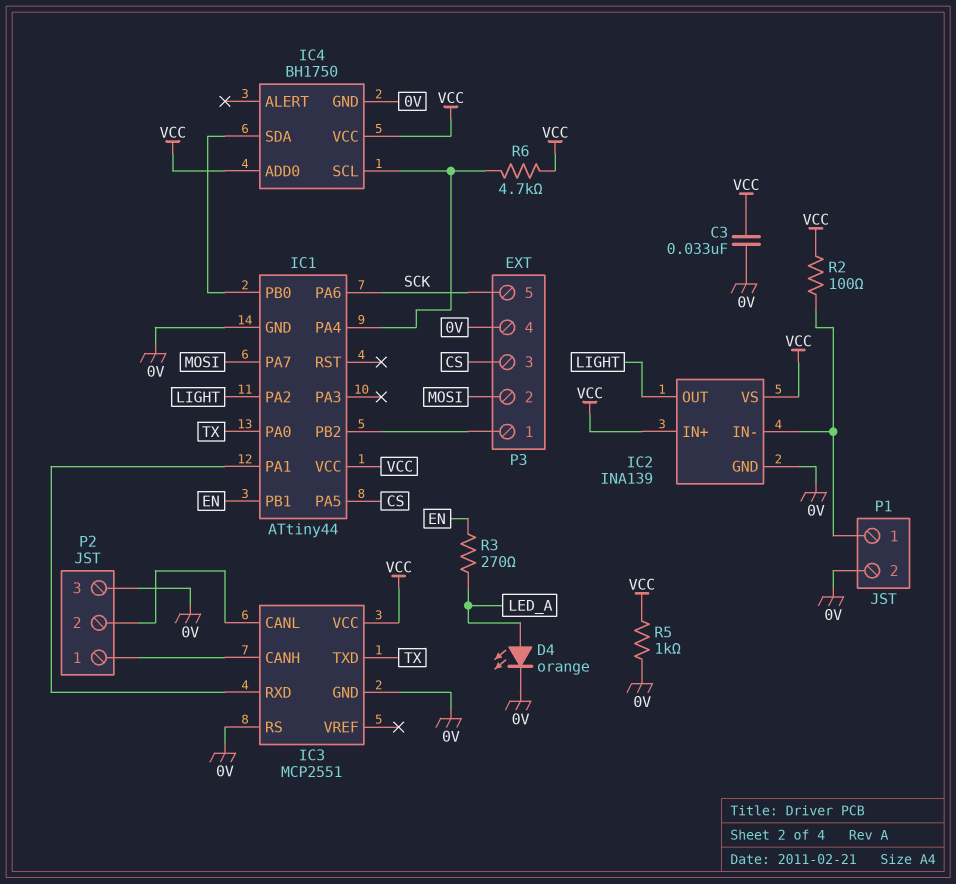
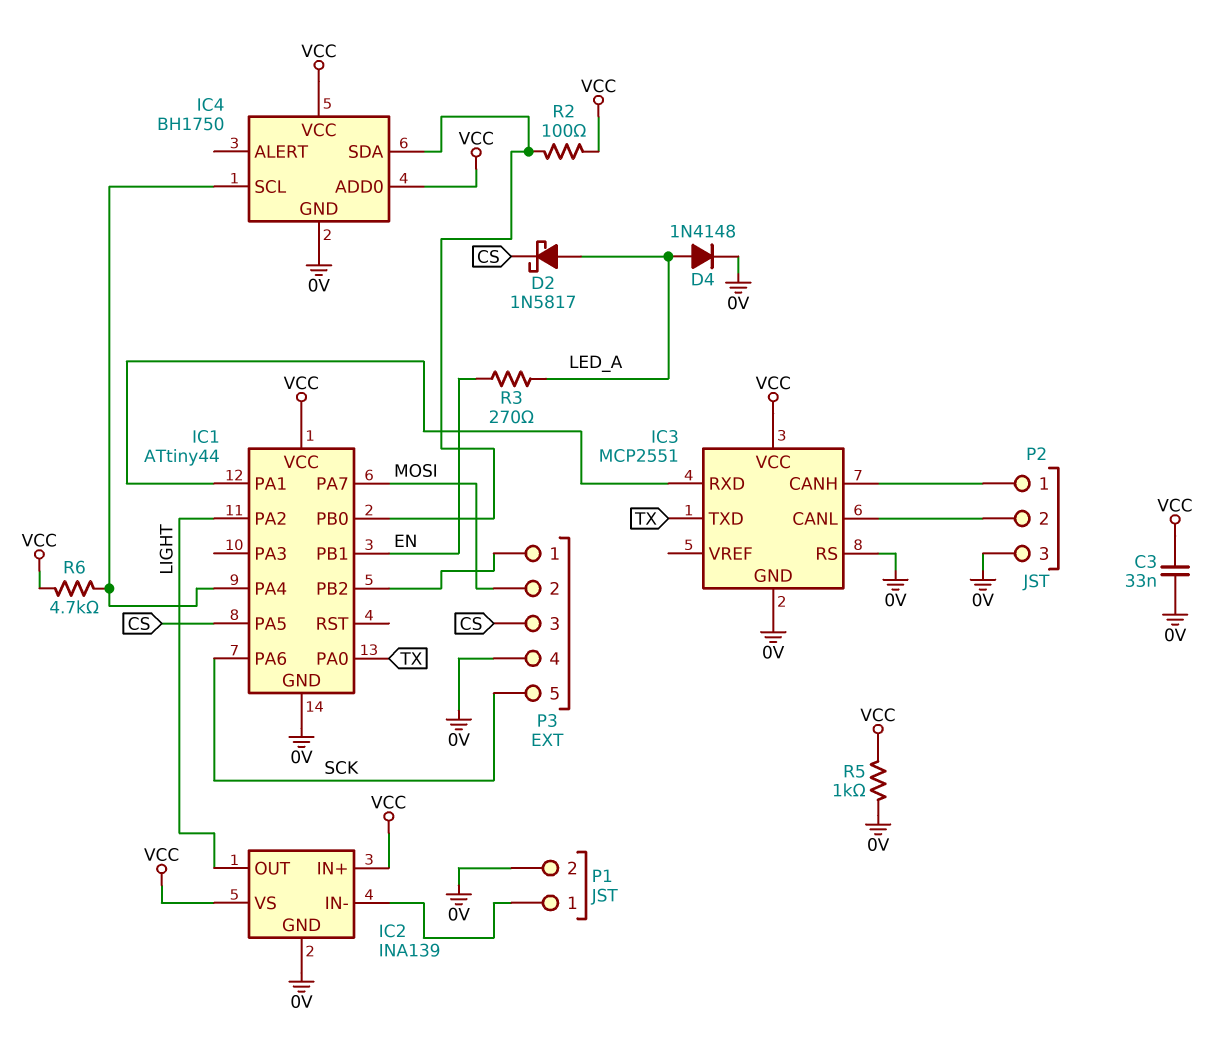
D2: none -> schottky 1N5817 (A LED_A, K CS)
D4: LED orange (A LED_A, K 0V) -> diode 1N4148 (A LED_A, K 0V)
R2: 100 (IC2/IN-, VCC) -> 100 (IC1/PB0, VCC)

